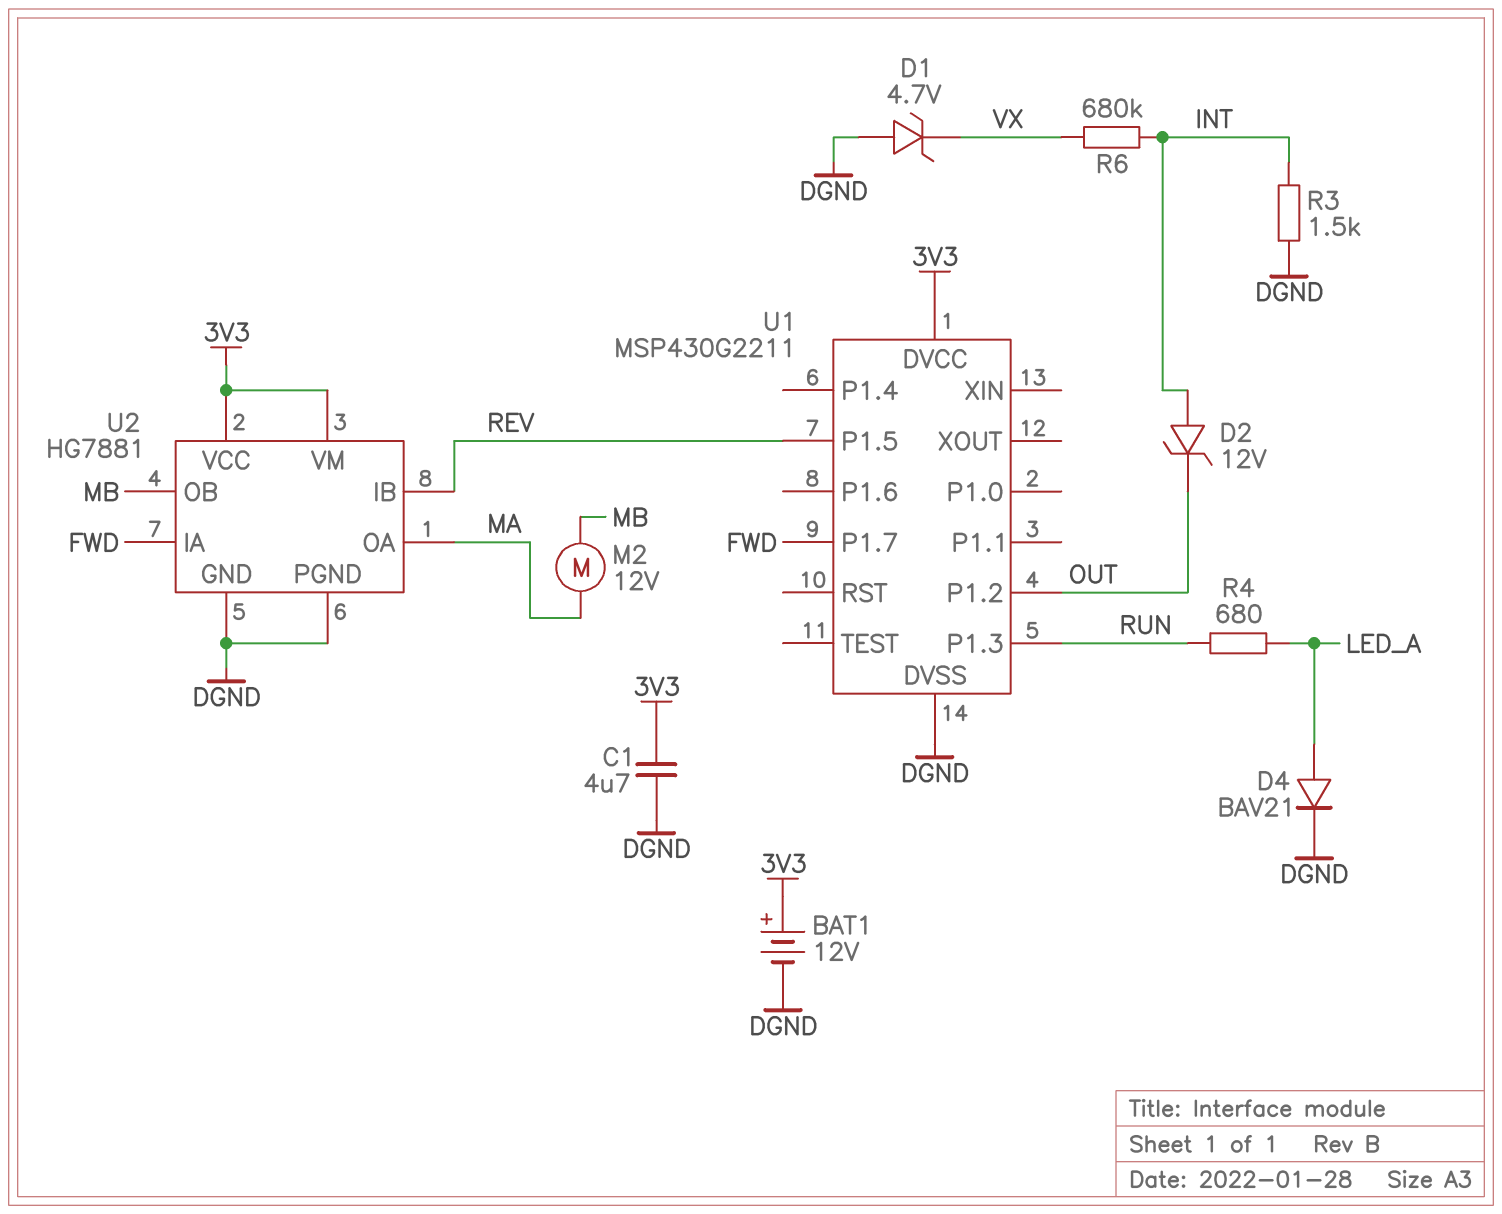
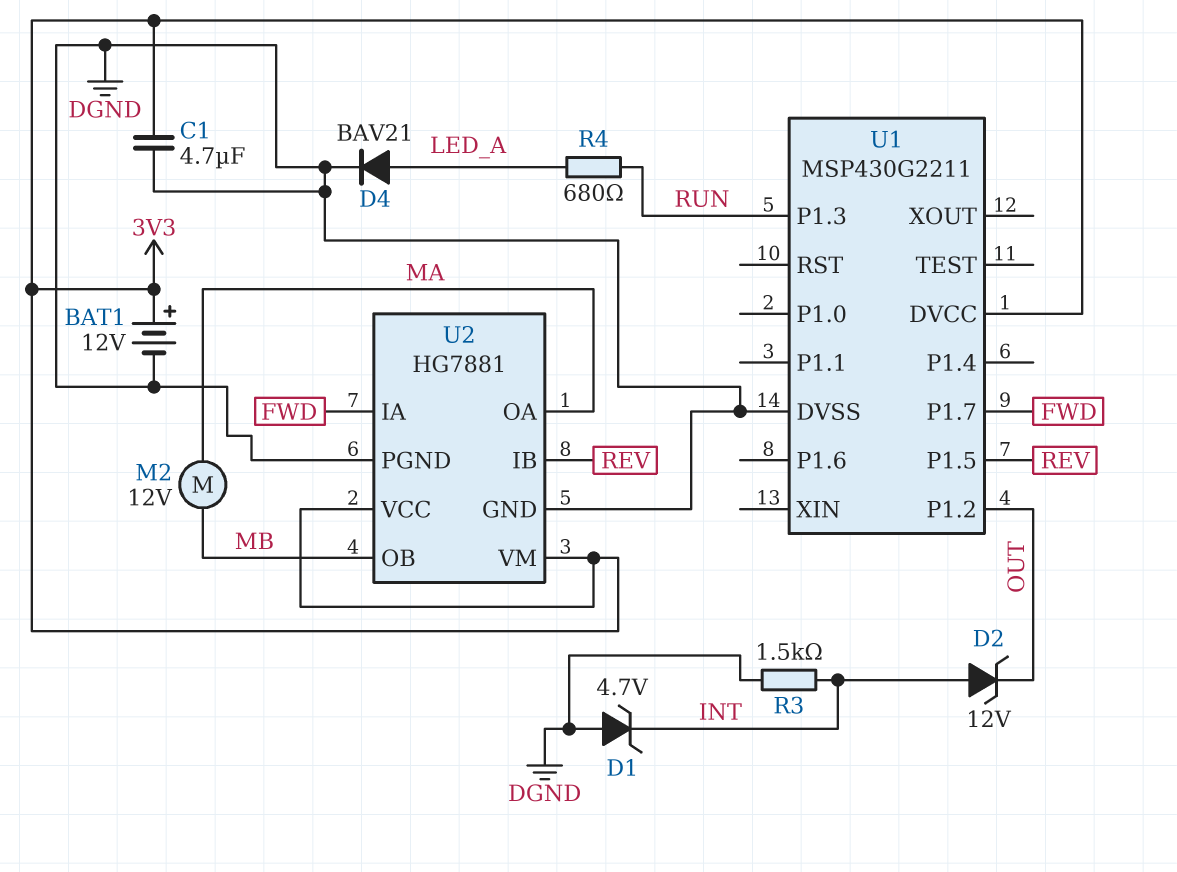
D1: zener 4.7V (A DGND, K VX) -> zener 4.7V (A DGND, K INT)
R6: 680k (INT, VX) -> none

